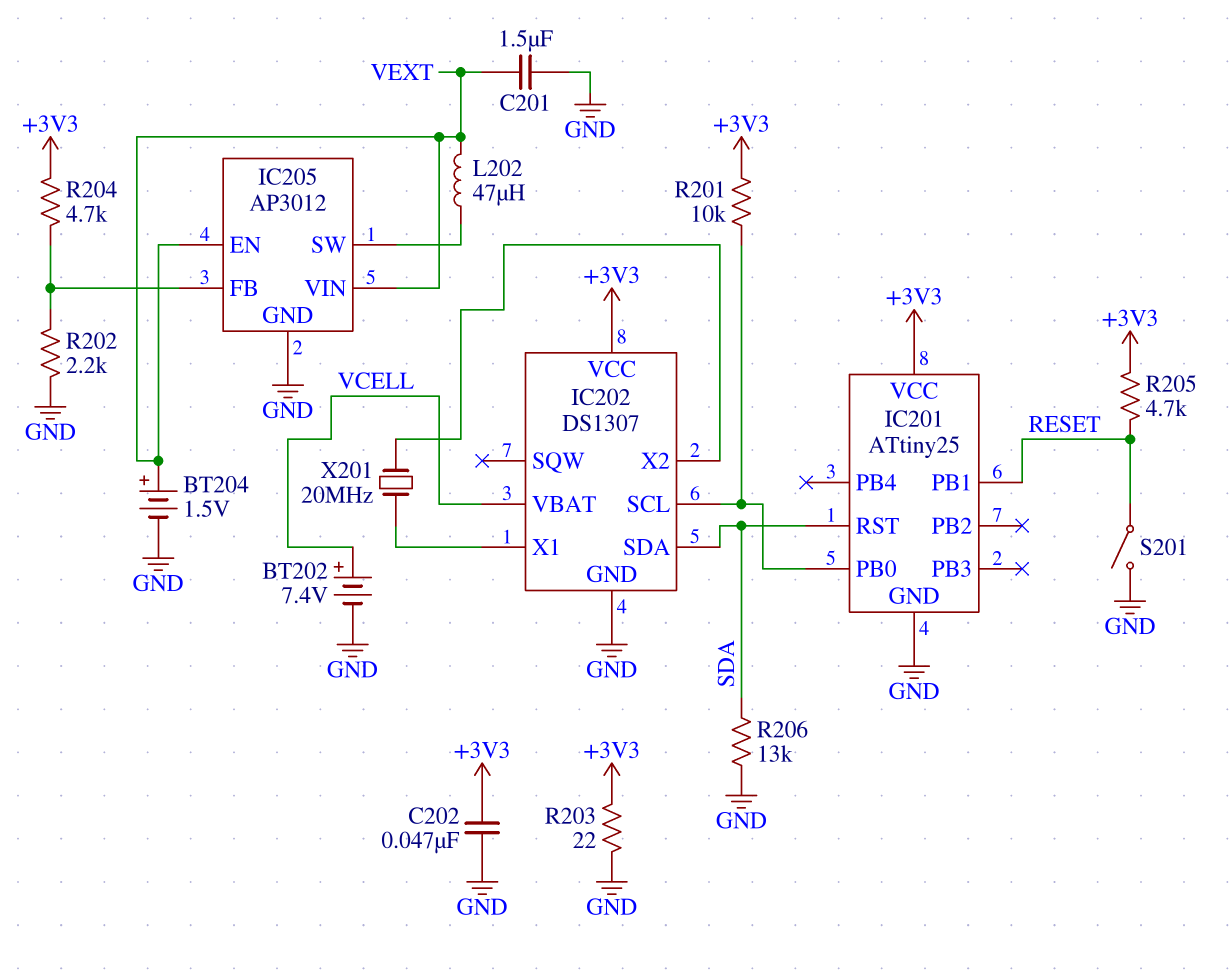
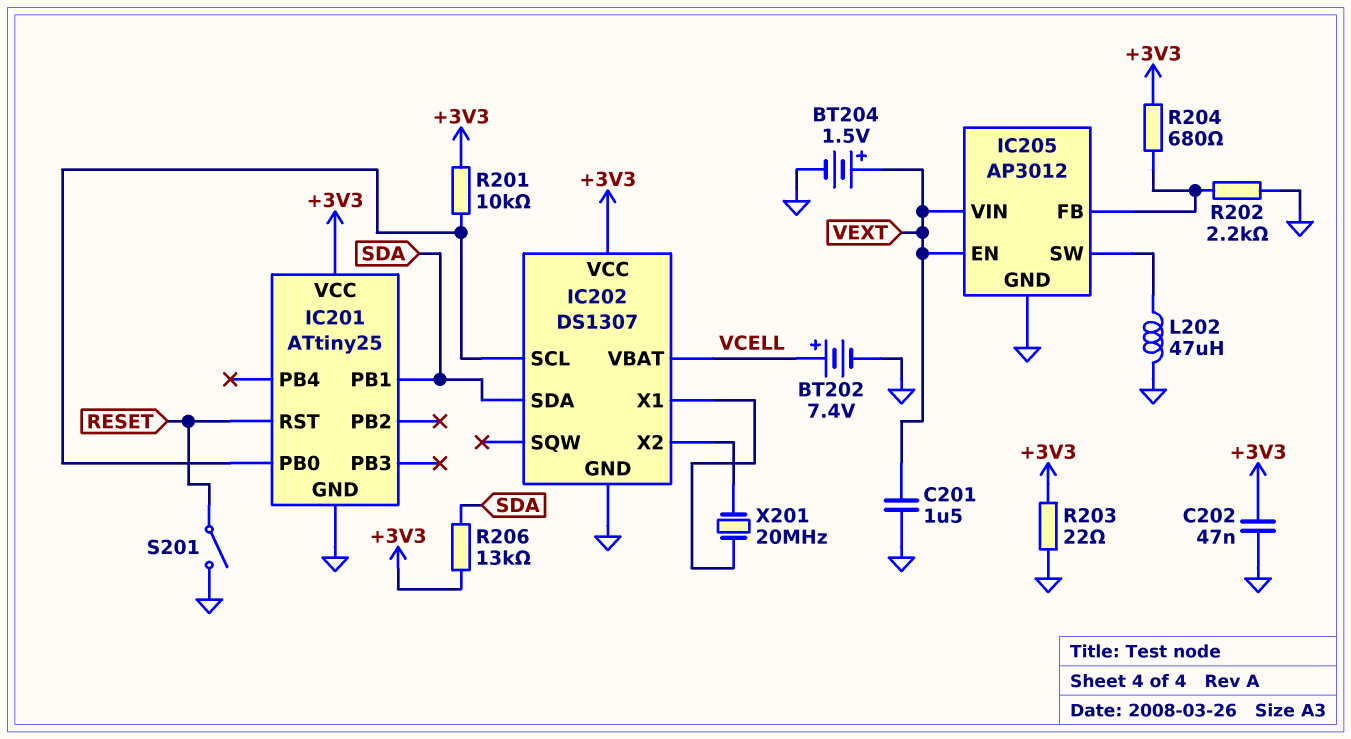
IC201 pin PB1: RESET -> SDA
IC201 pin RST: SDA -> RESET
L202: 47uH (IC205/SW, VEXT) -> 47uH (GND, IC205/SW)
R204: 4.7k (+3V3, IC205/FB) -> 680 (+3V3, IC205/FB)
R205: 4.7k (+3V3, RESET) -> none
R206: 13k (GND, SDA) -> 13k (+3V3, SDA)

